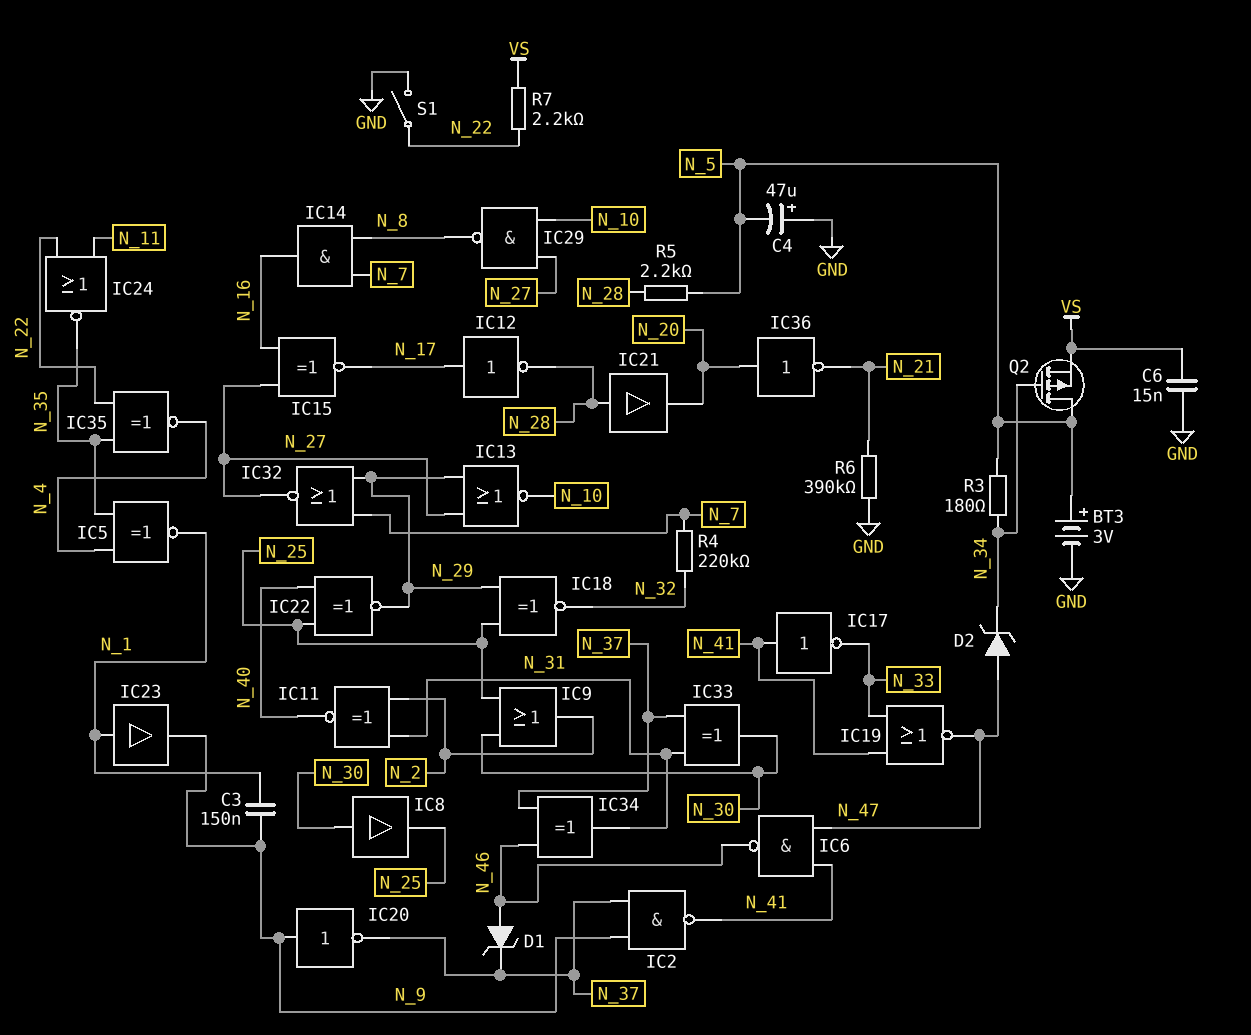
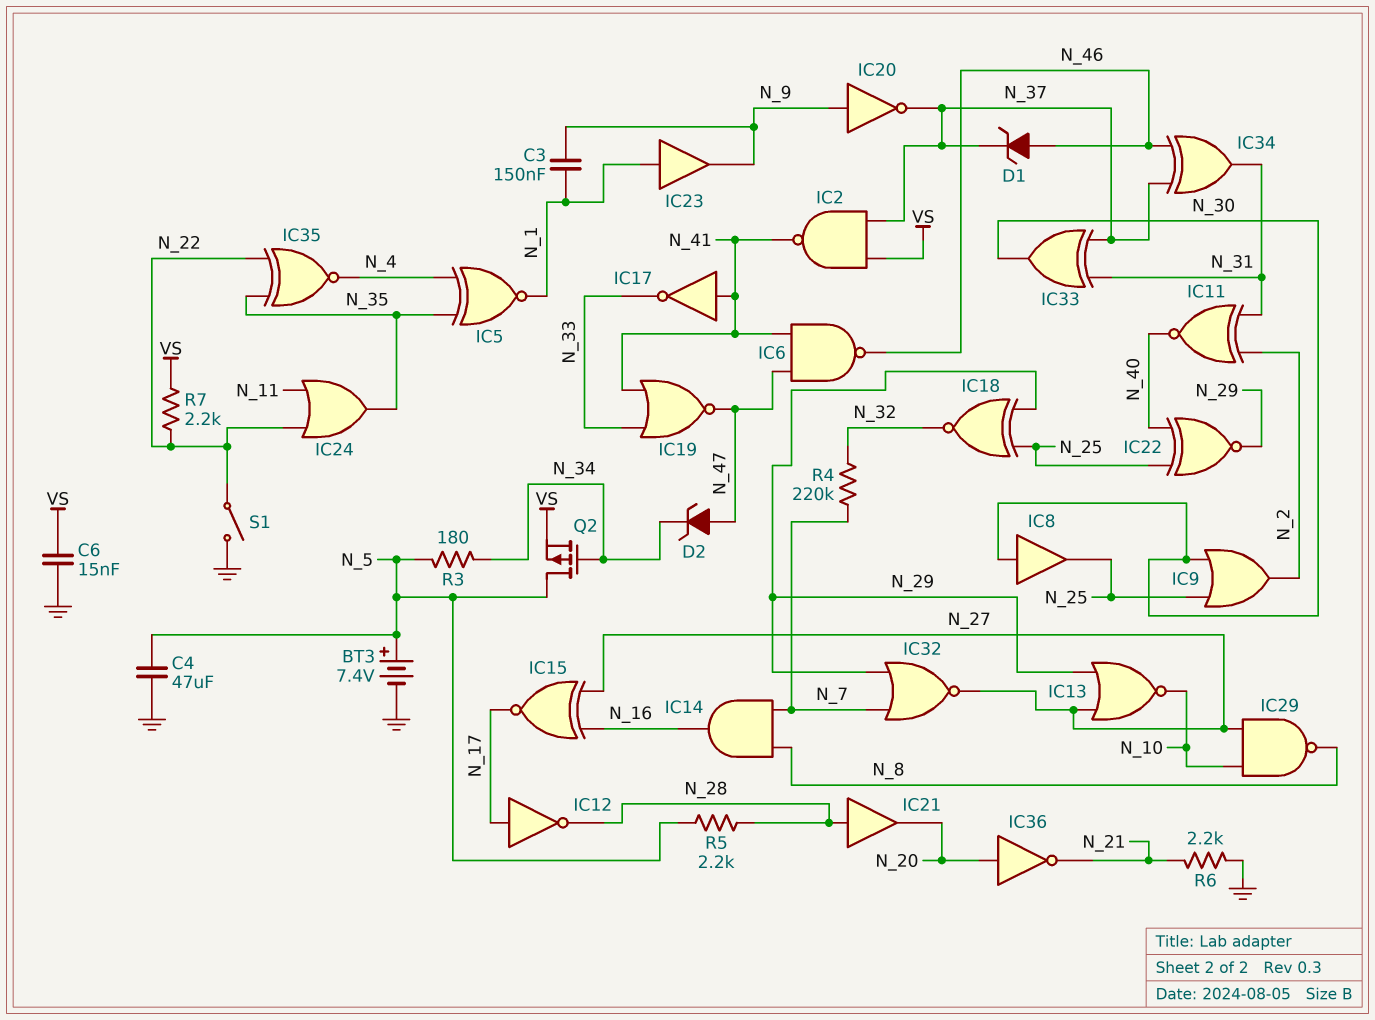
BT3: 3V (plus N_5, minus GND) -> 7.4V (plus N_5, minus GND)
C4: 47uF (plus GND, minus N_5) -> 47uF (GND, N_5)
IC2: NAND (in N_9, in N_37, out N_41) -> NAND (in N_37, in VS, out N_41)
IC24: NOR (in N_11, in N_22, out N_35) -> OR (in N_11, in N_22, out N_35)
R6: 390k (GND, N_21) -> 2.2k (GND, N_21)

